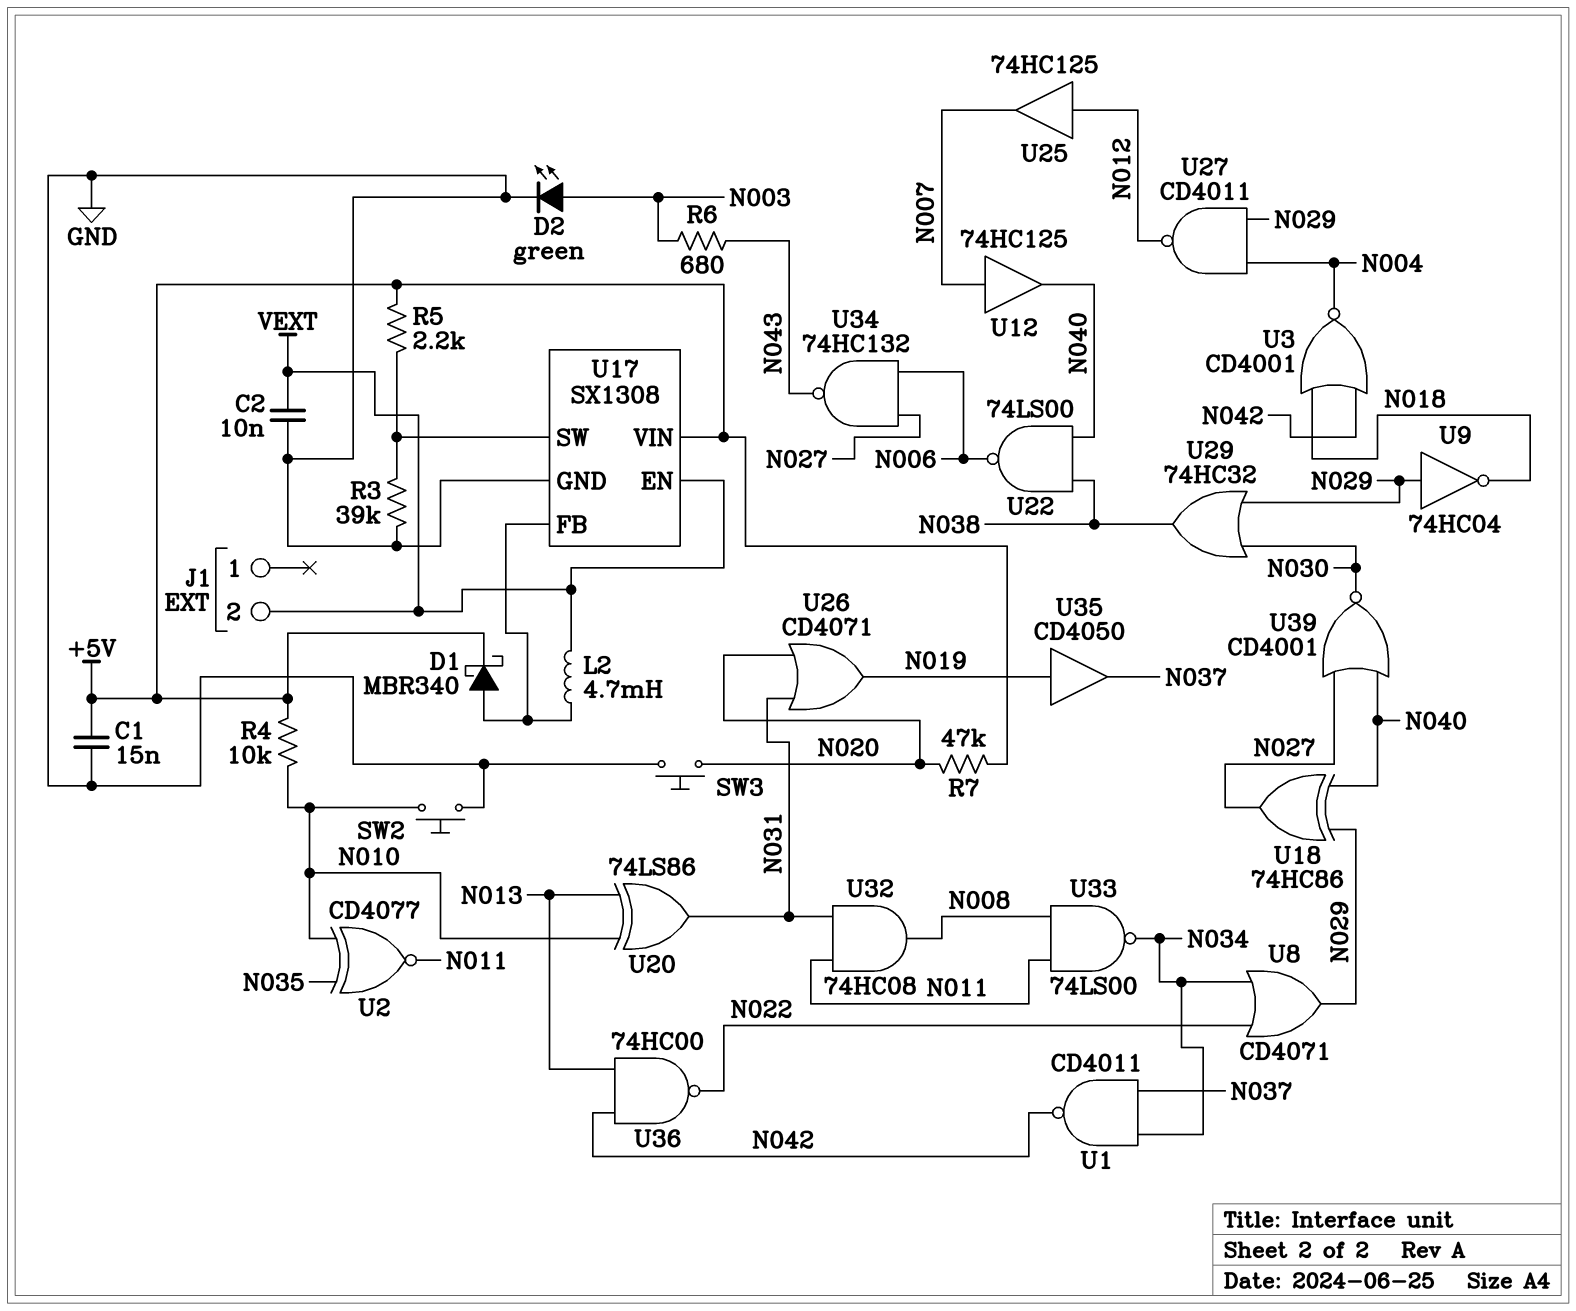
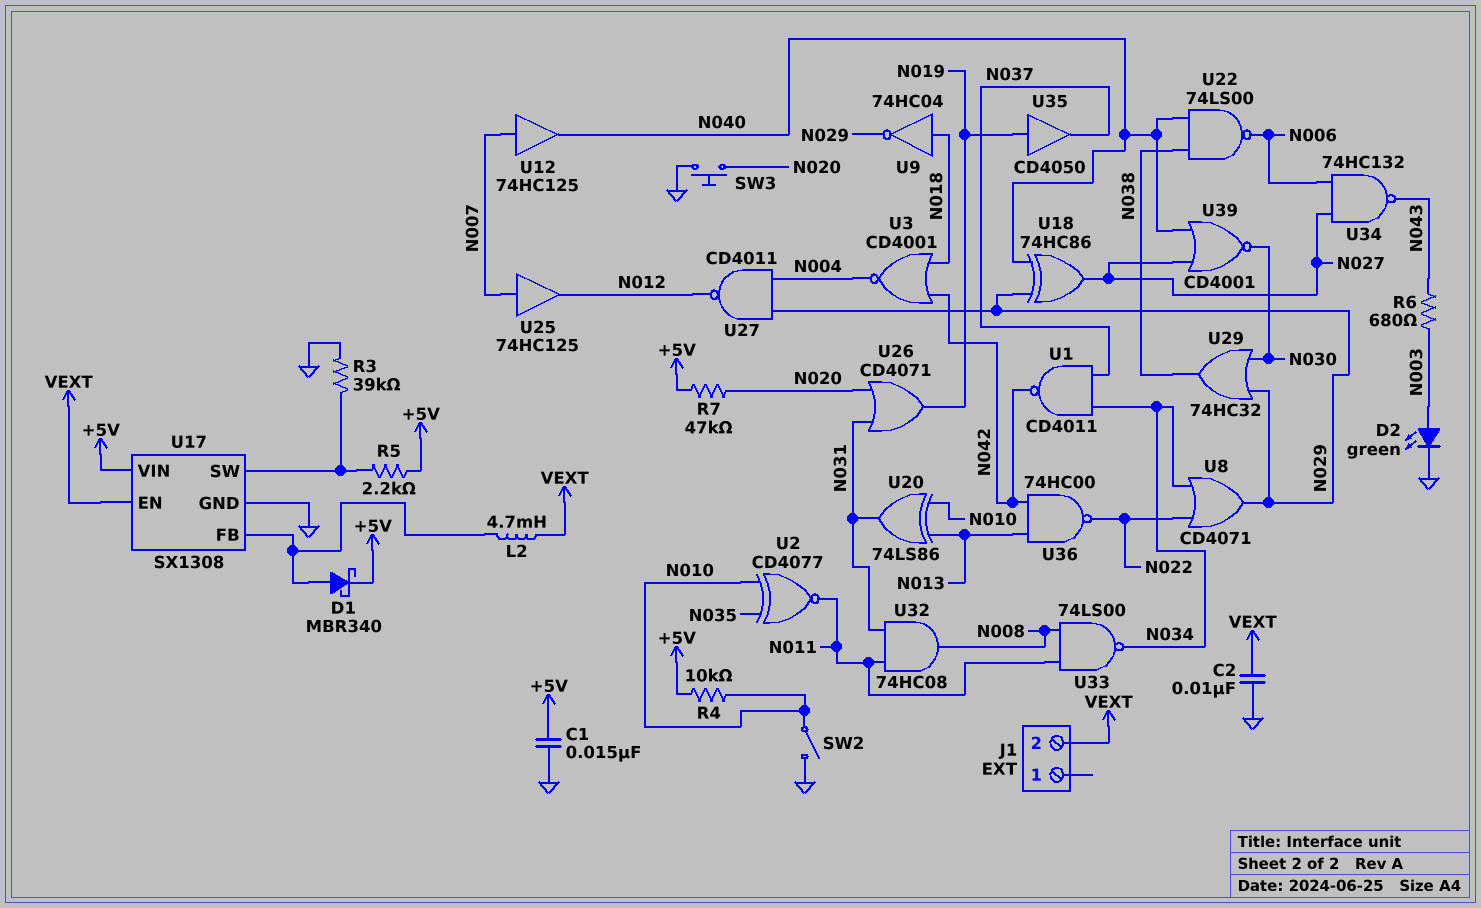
SW2: button (GND, N010) -> switch (GND, N010)
U9: NOT 74HC04 (in N029, out N018) -> NOT 74HC04 (in N018, out N029)
U25: buffer 74HC125 (in N012, out N007) -> buffer 74HC125 (in N007, out N012)

